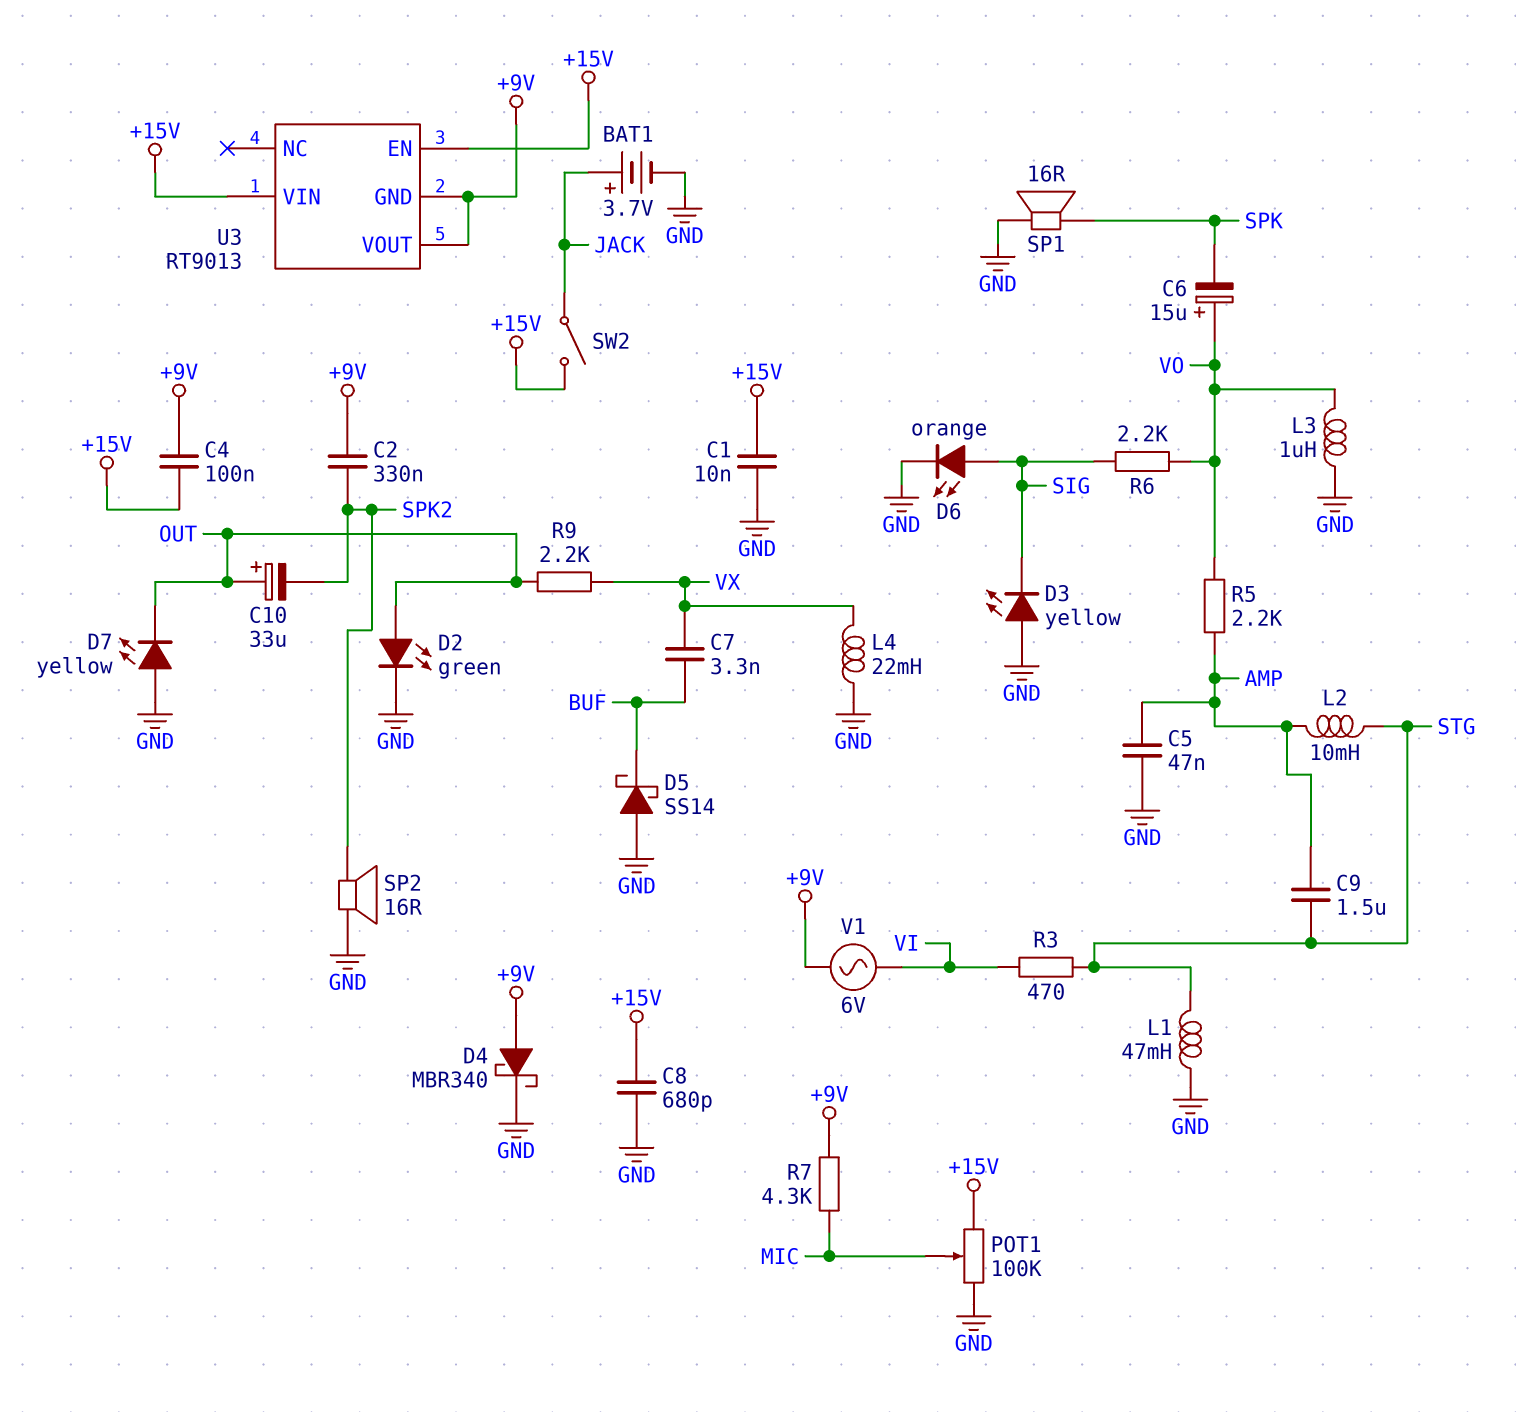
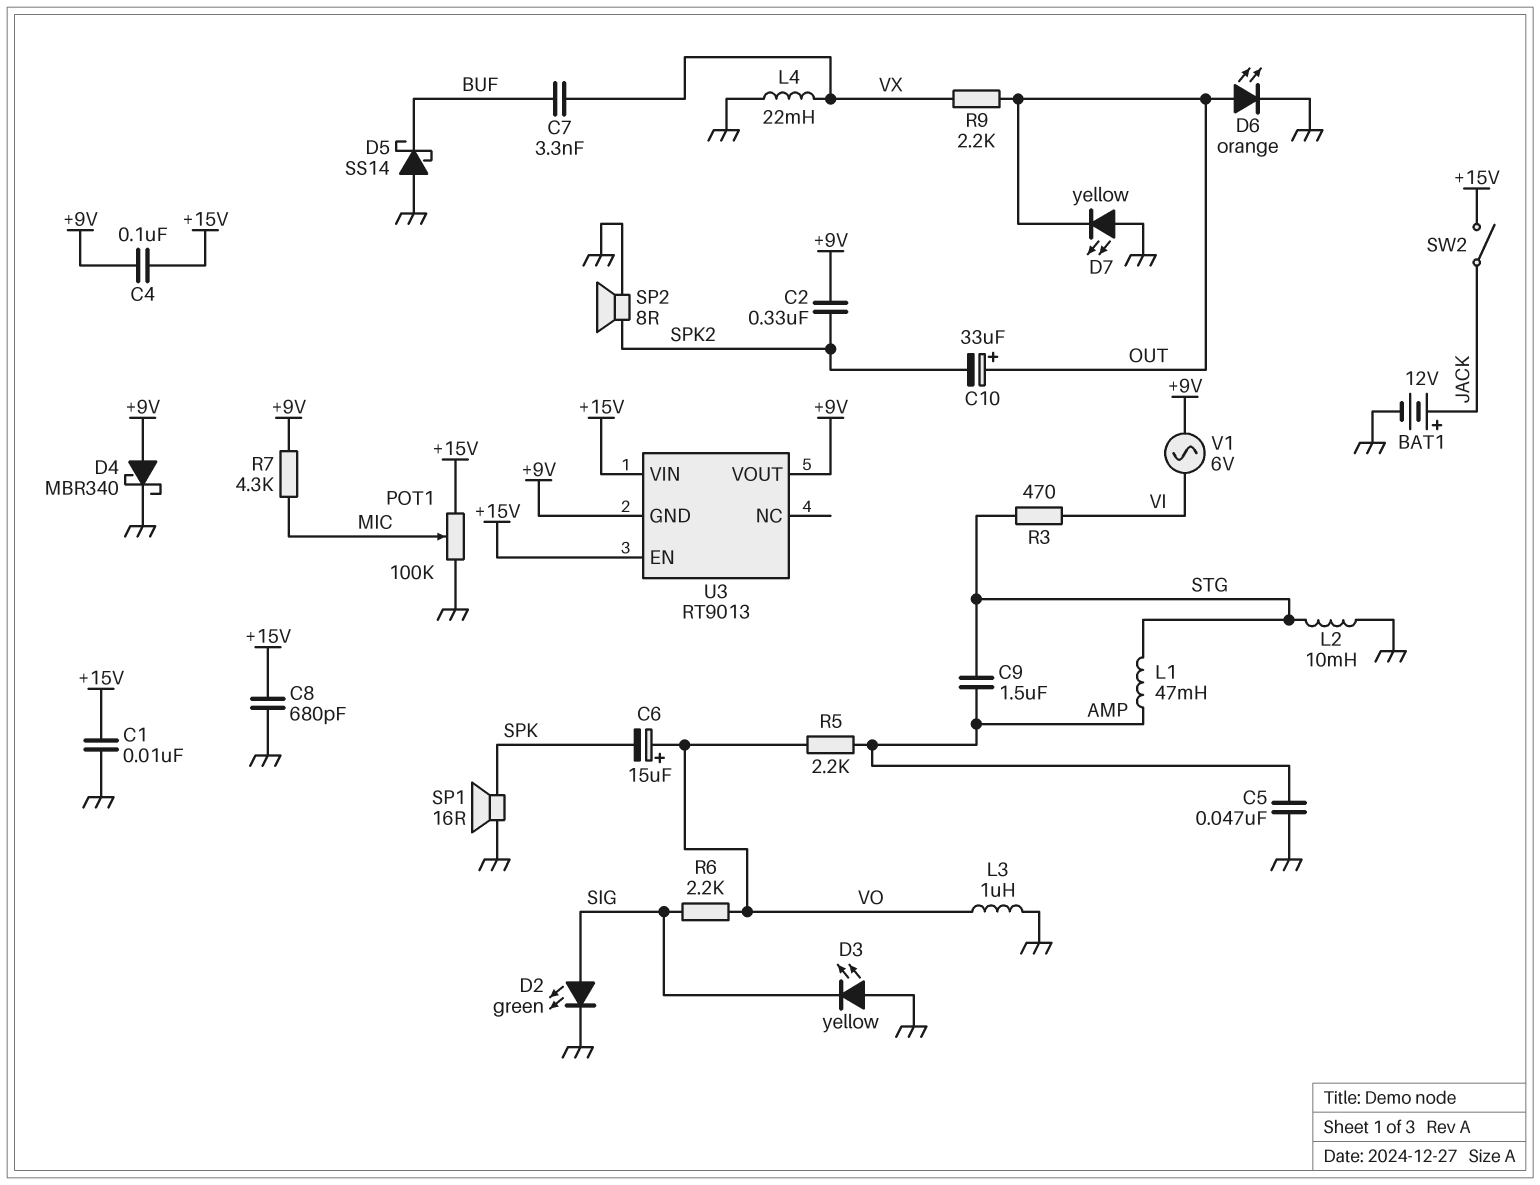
BAT1: 3.7V (plus JACK, minus GND) -> 12V (plus JACK, minus GND)
D2: LED green (A OUT, K GND) -> LED green (A SIG, K GND)
D6: LED orange (A SIG, K GND) -> LED orange (A OUT, K GND)
L1: 47mH (GND, STG) -> 47mH (AMP, STG)
L2: 10mH (AMP, STG) -> 10mH (GND, STG)
SP2: speaker 16R (GND, SPK2) -> speaker 8R (GND, SPK2)

